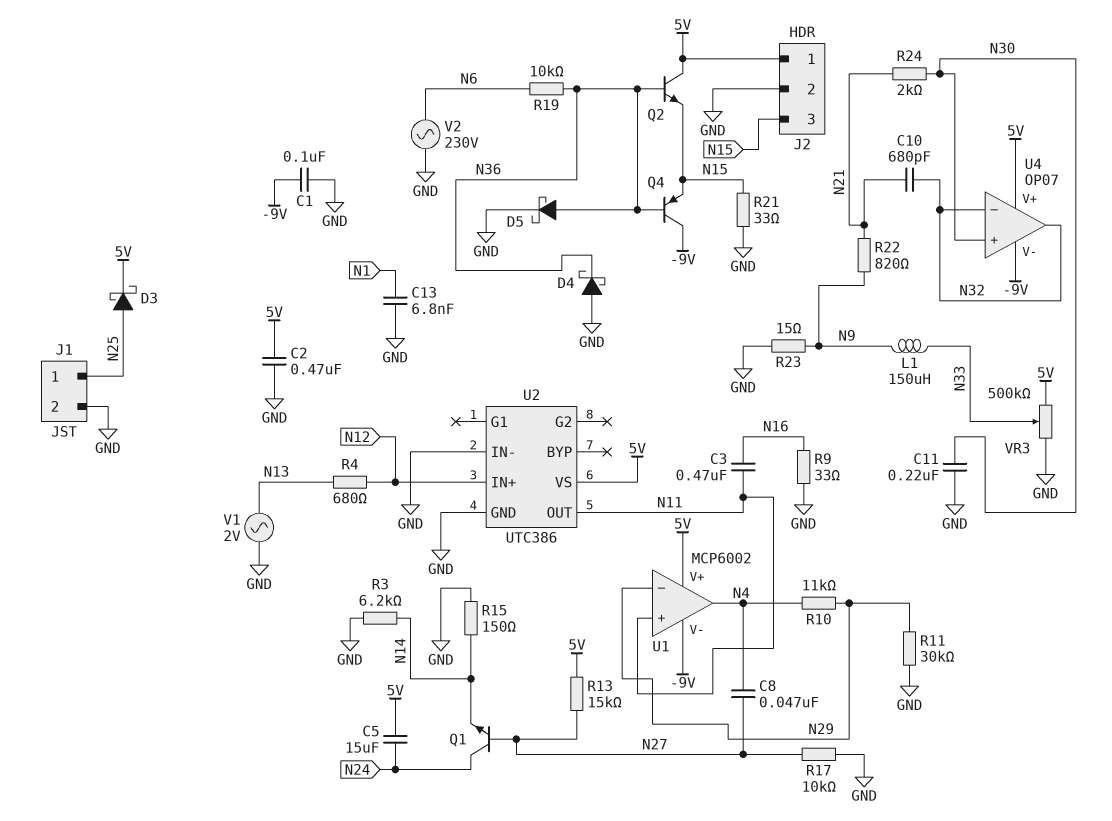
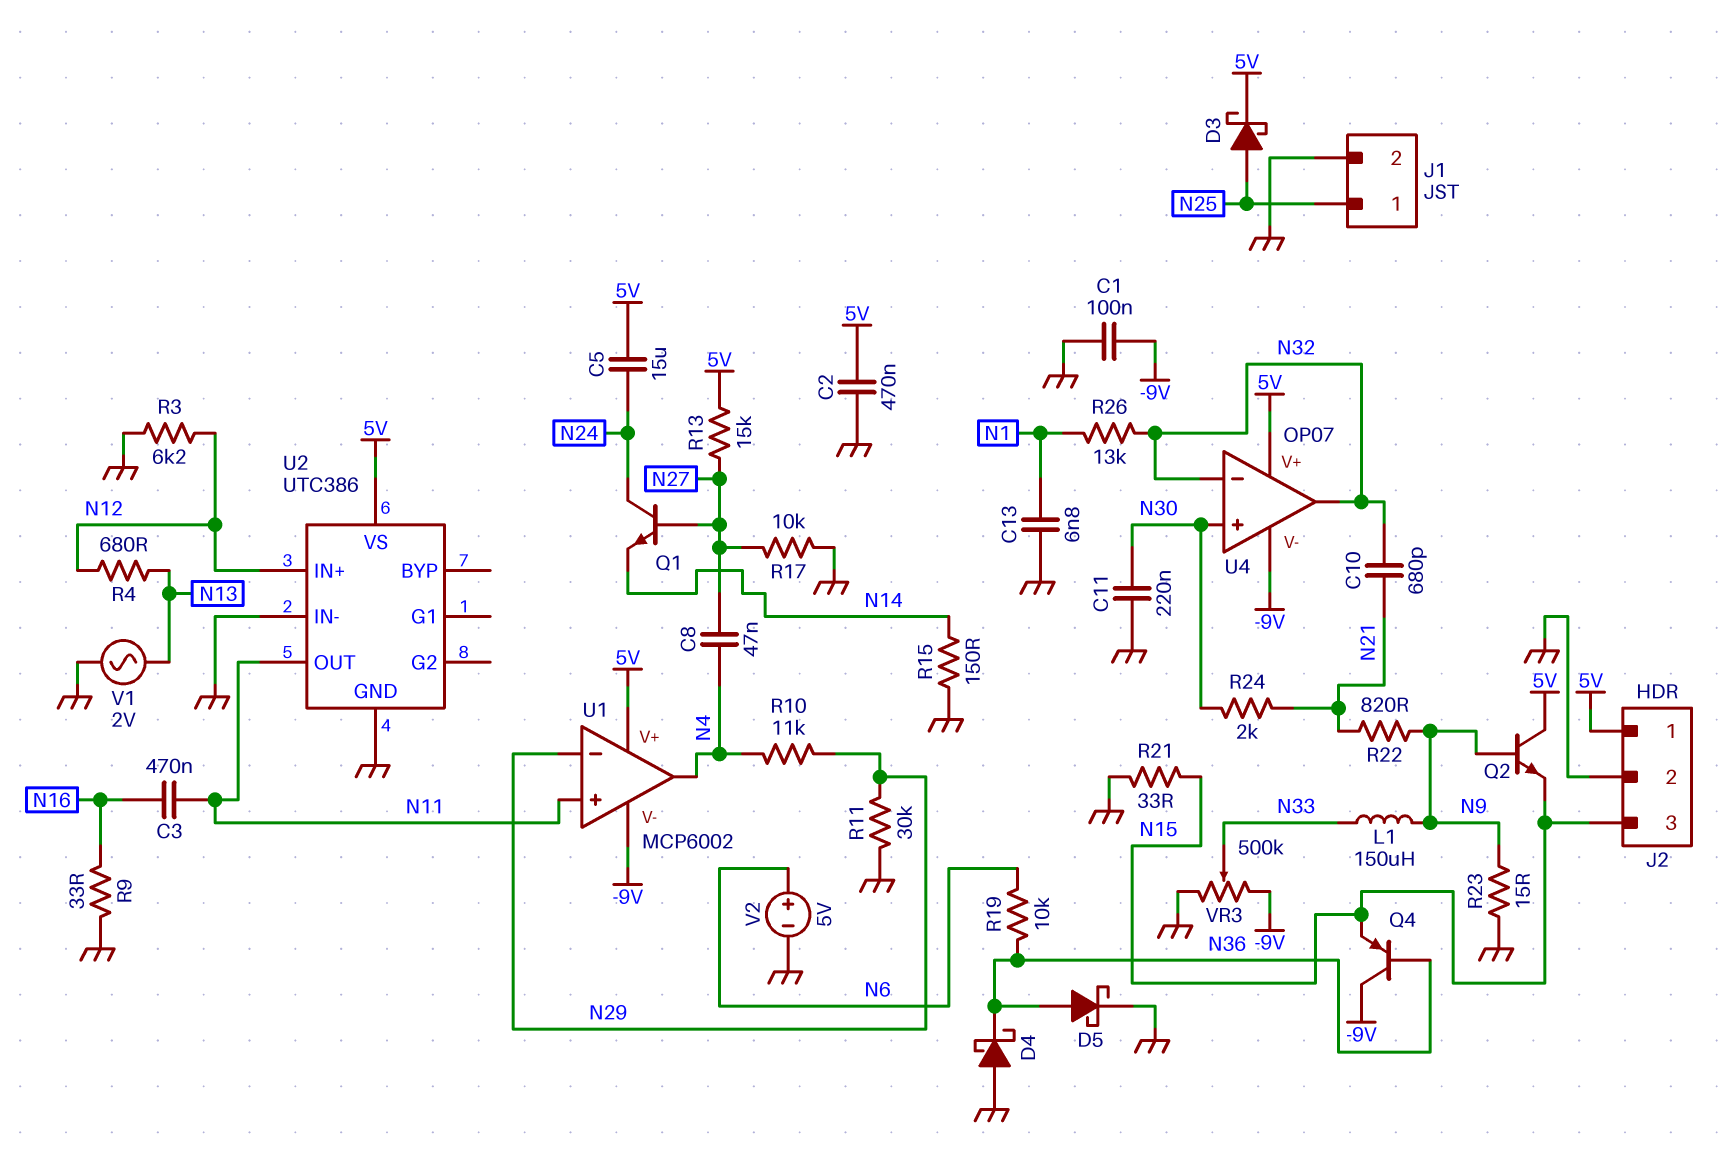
Q2: NPN (B N36, C 5V, E N15) -> NPN (B N9, C 5V, E N15)
R3: 6.2k (GND, N14) -> 6.2k (GND, N12)
R26: none -> 13k (N1, N32)
V2: AC 230V (GND, N6) -> 5V (plus N6, minus GND)
VR3: 500k (5V, GND, wiper N33) -> 500k (-9V, GND, wiper N33)

